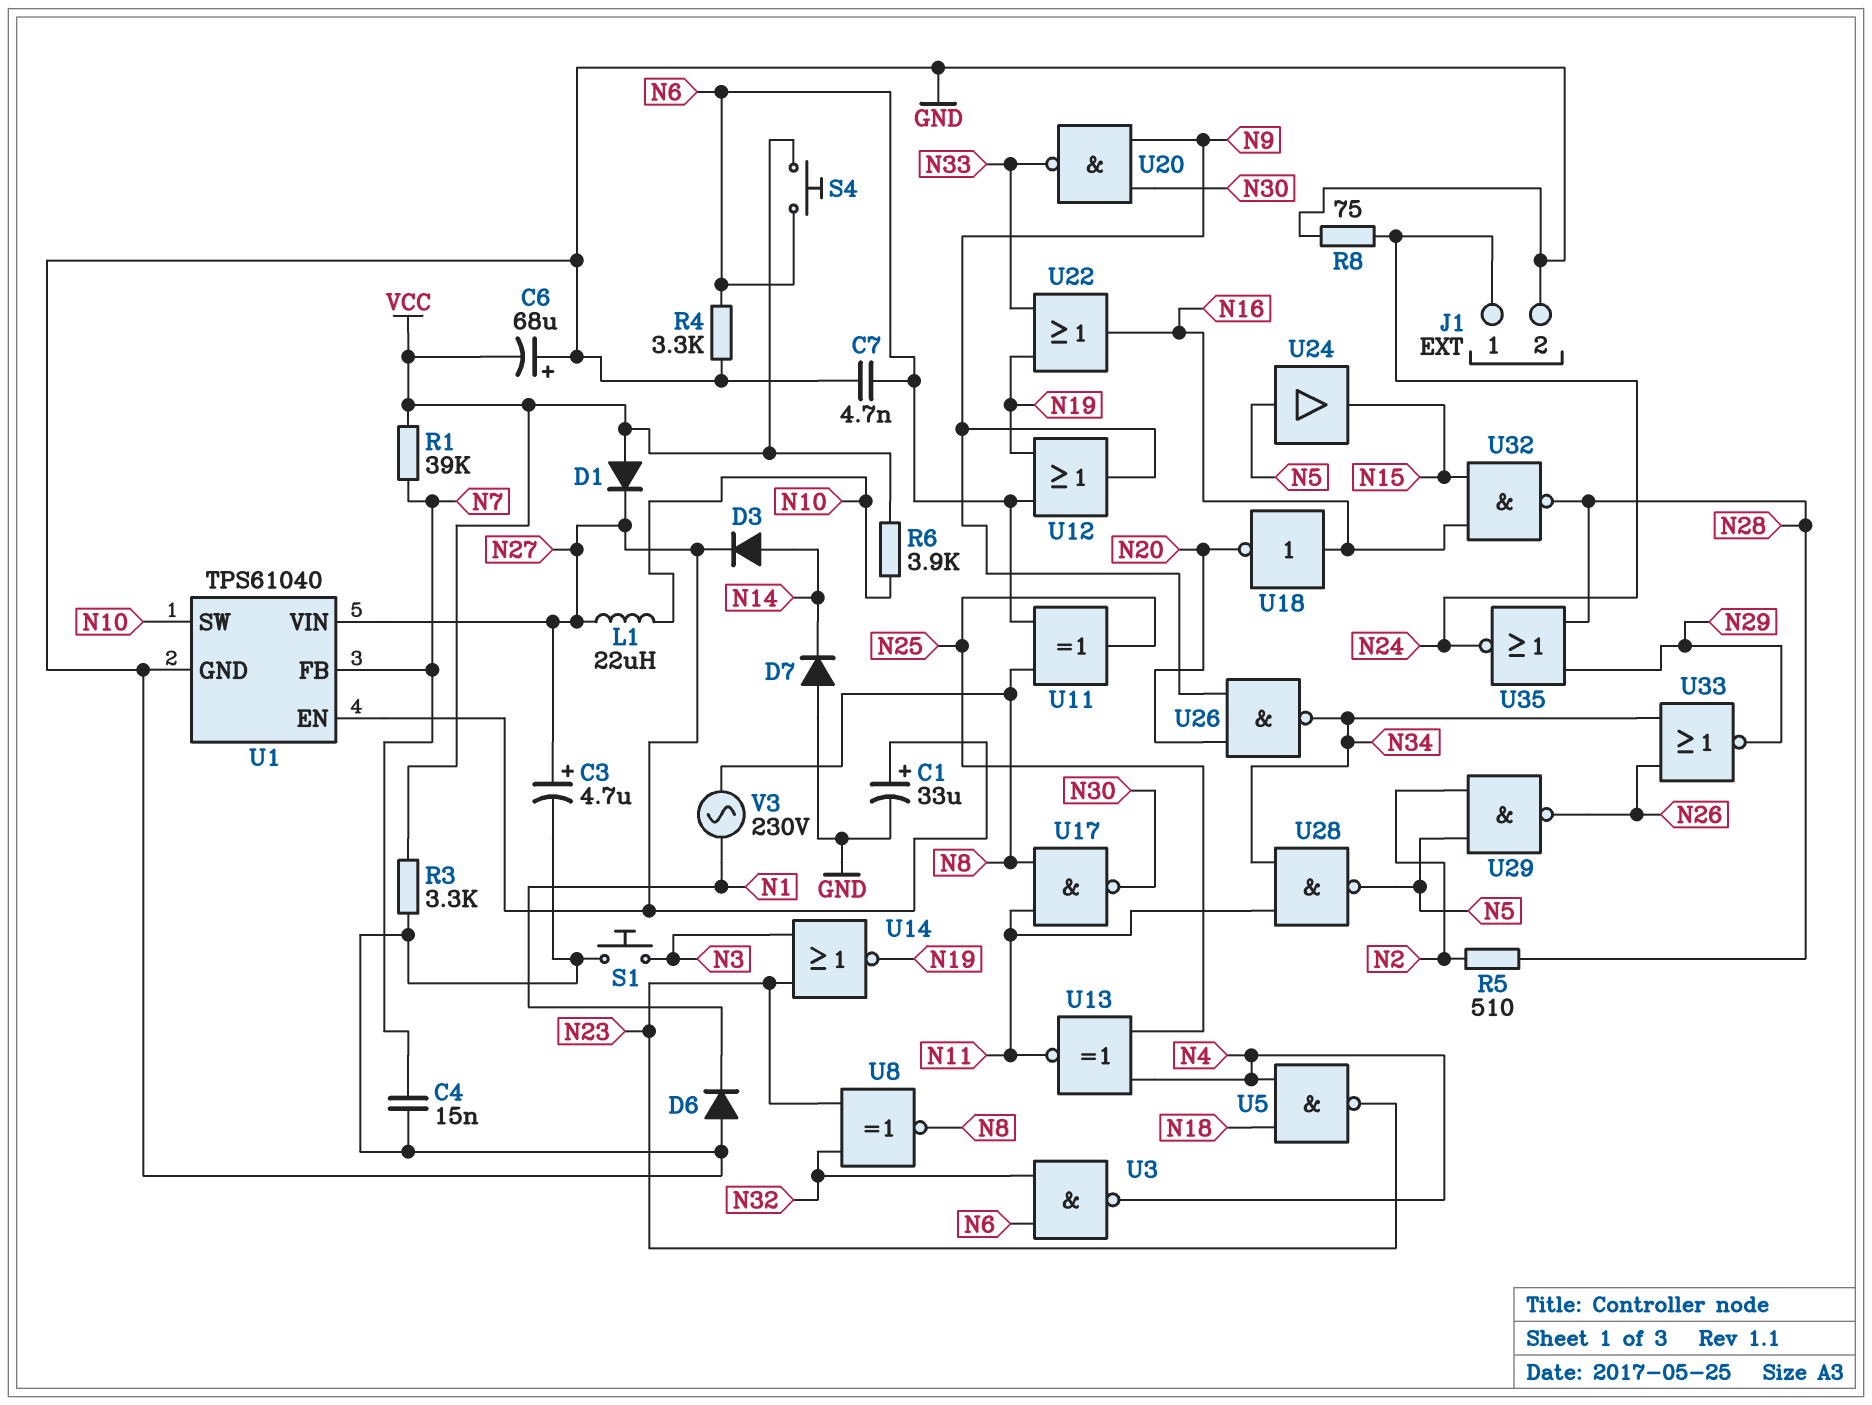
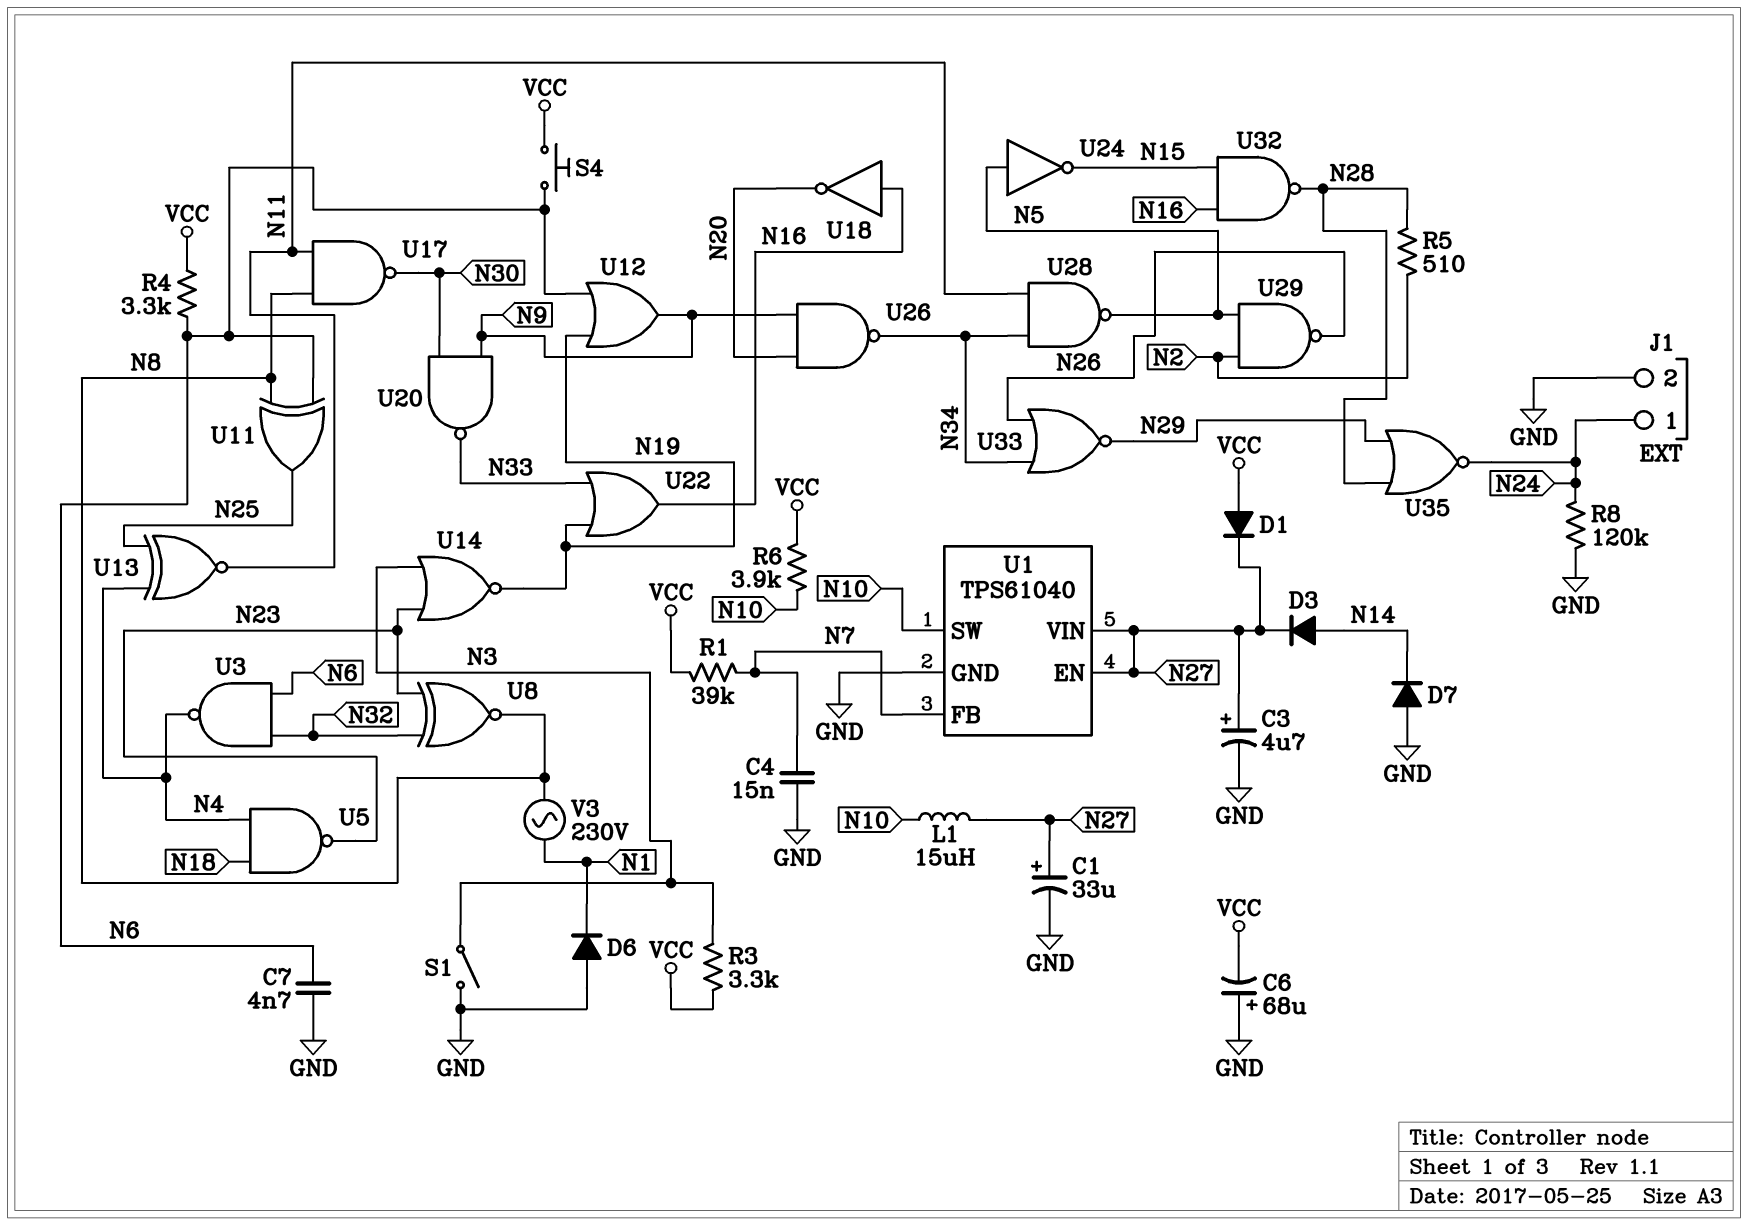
L1: 22uH (N10, N27) -> 15uH (N10, N27)
R3: 3.3k (GND, VCC) -> 3.3k (N3, VCC)
R4: 3.3k (GND, N6) -> 3.3k (N6, VCC)
R8: 75 (GND, N24) -> 120k (GND, N24)
S1: button (GND, N3) -> switch (GND, N3)
U24: buffer (in N5, out N15) -> NOT (in N5, out N15)

